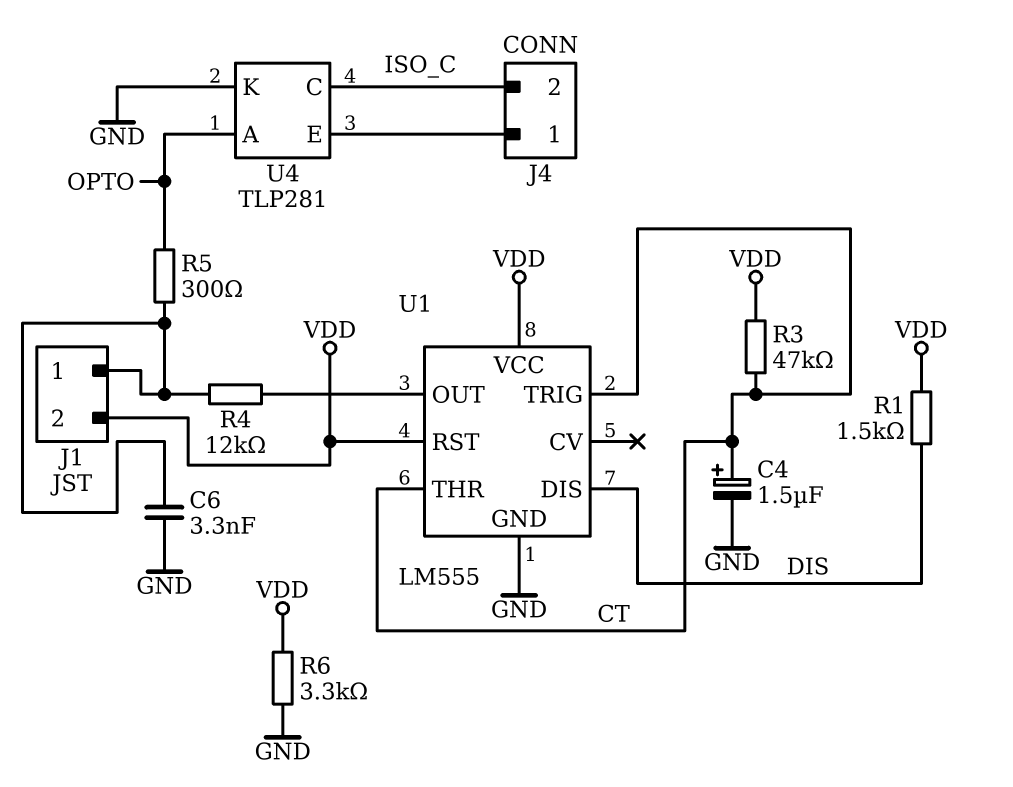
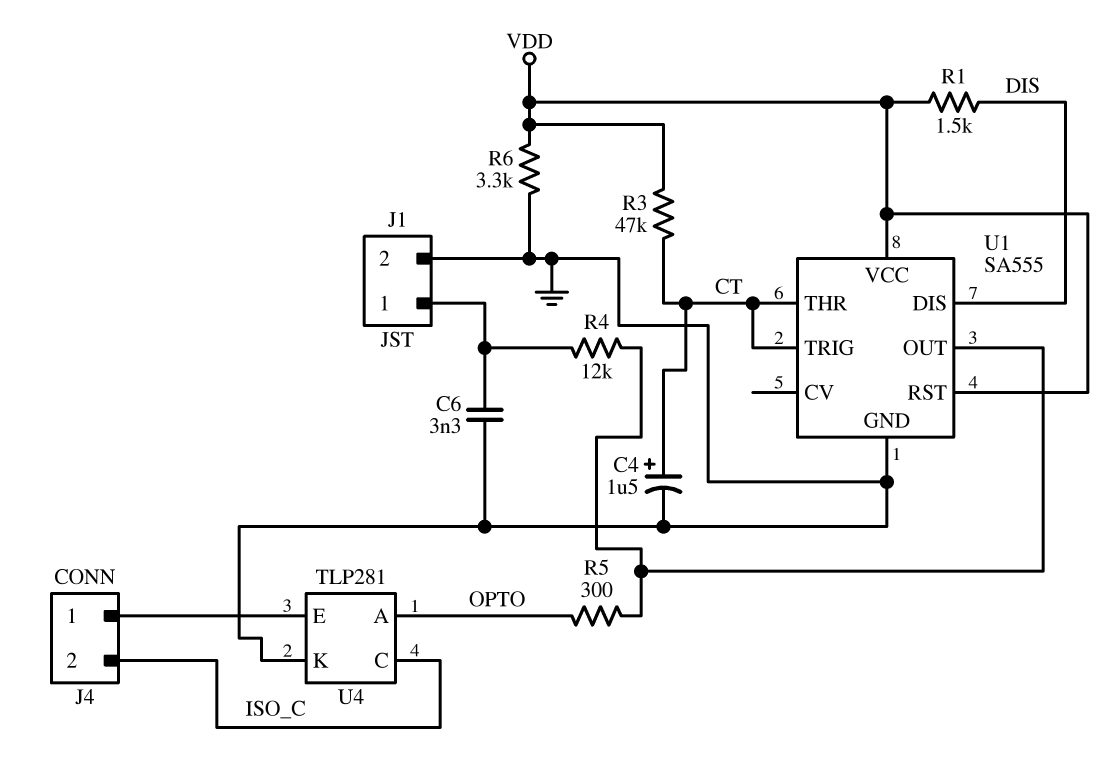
J1 pin 2: VDD -> GND
R5: 300 (J1/1, OPTO) -> 300 (OPTO, U1/OUT)
U1: LM555 -> SA555

